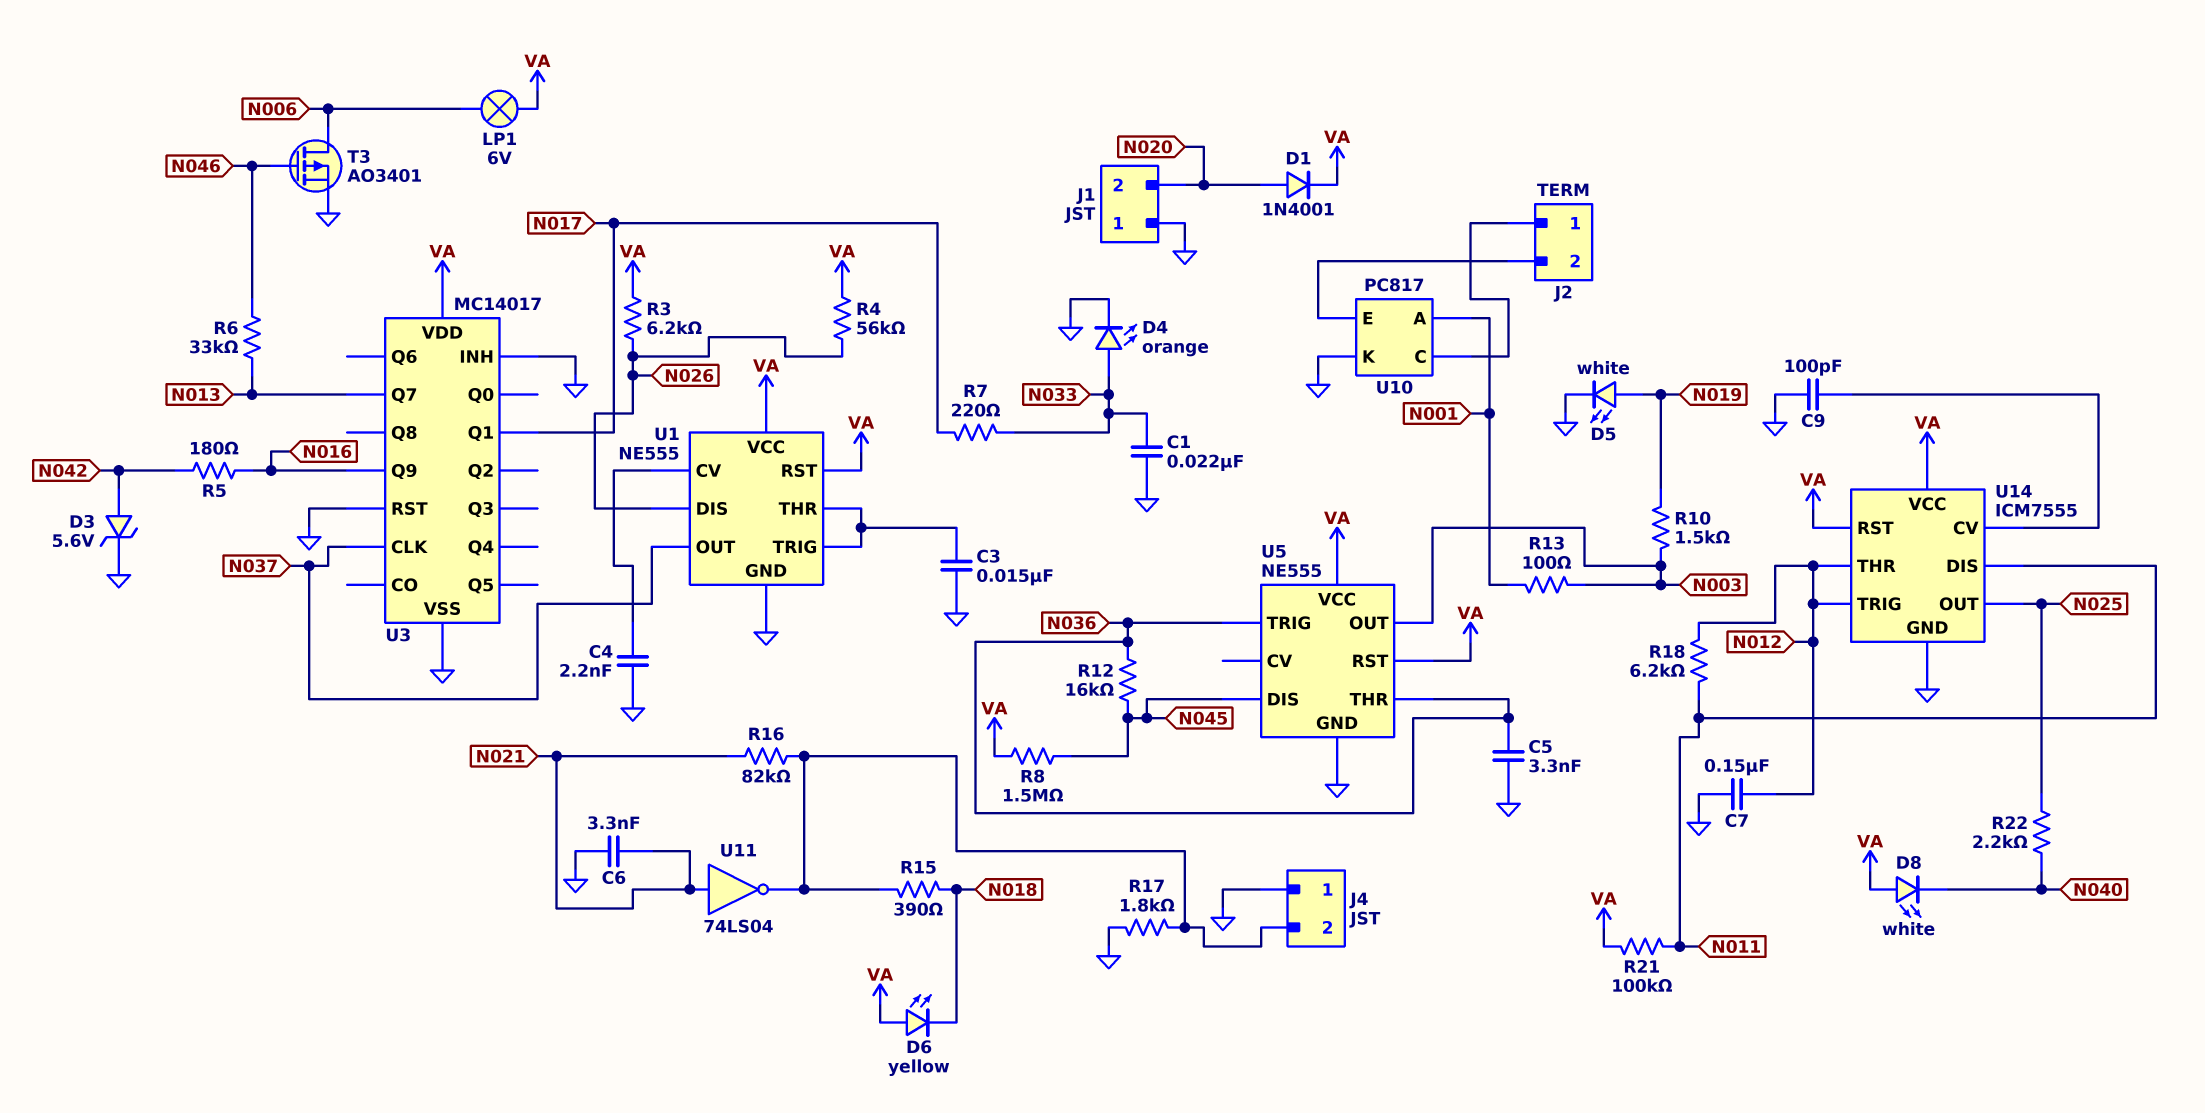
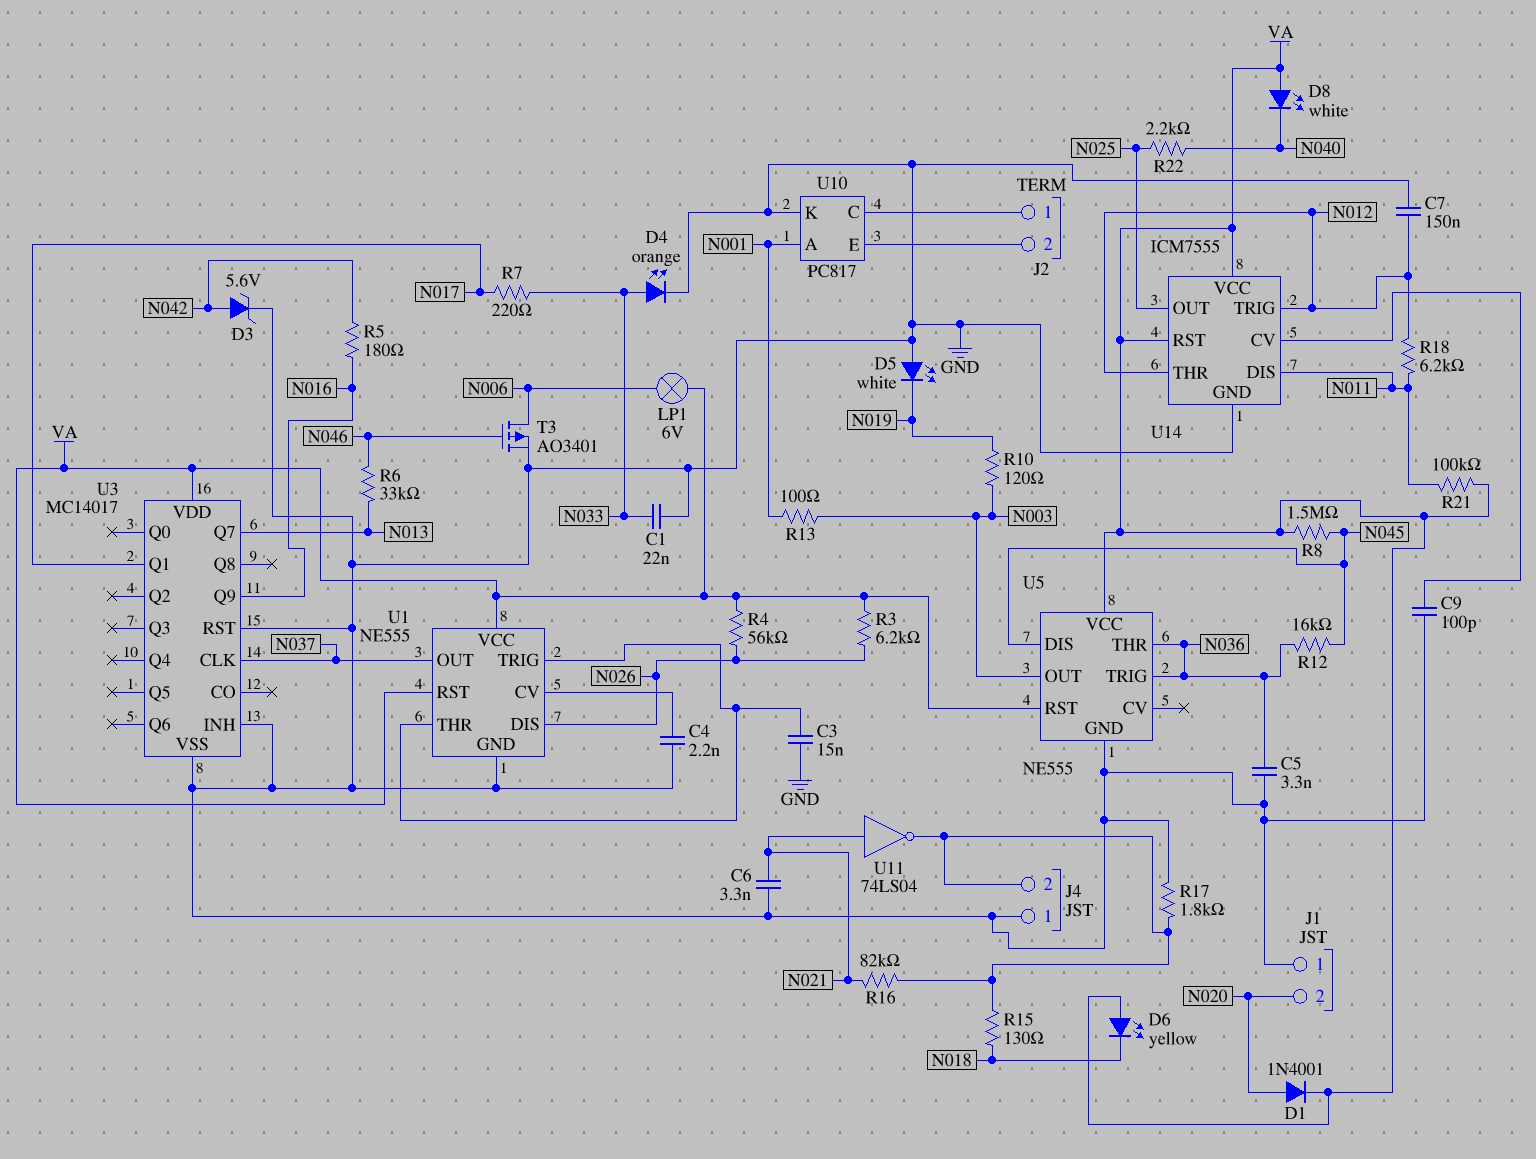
D5: LED white (A N019, K GND) -> LED white (A GND, K N019)
R10: 1.5k (N003, N019) -> 120 (N003, N019)
R15: 390 (J4/2, N018) -> 130 (J4/2, N018)

